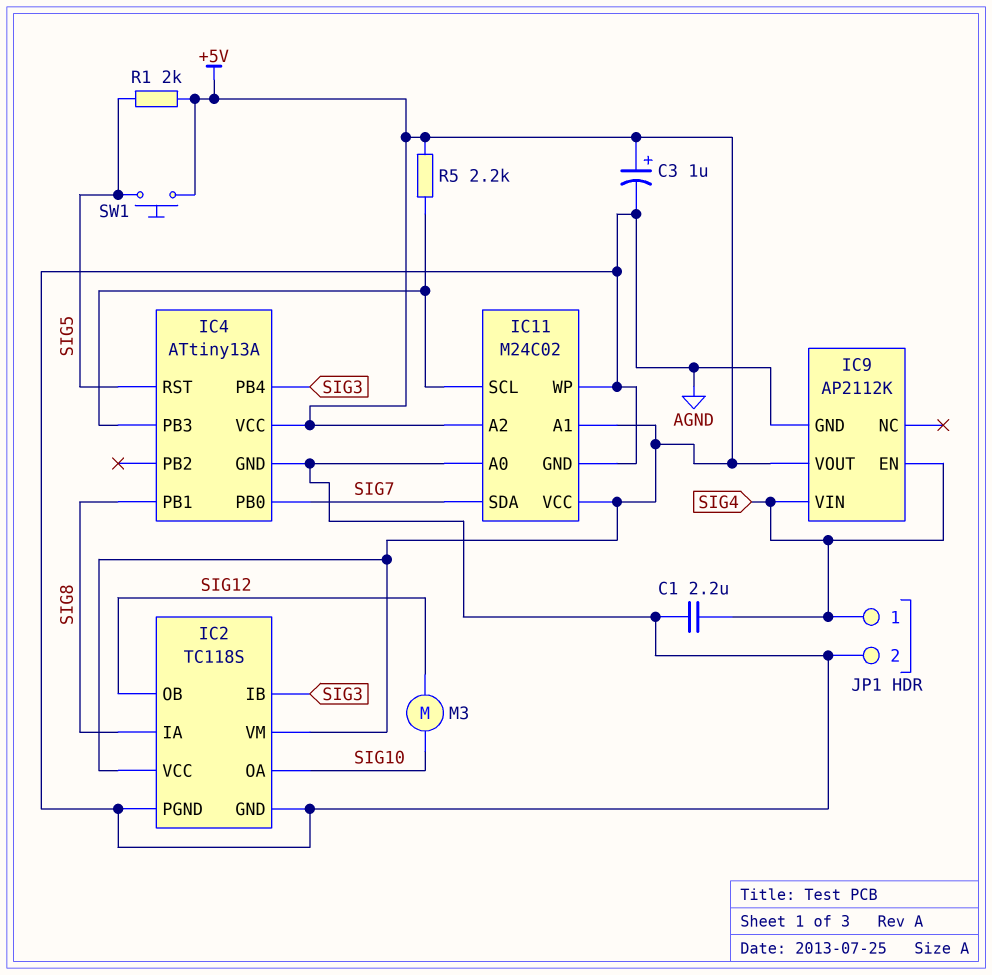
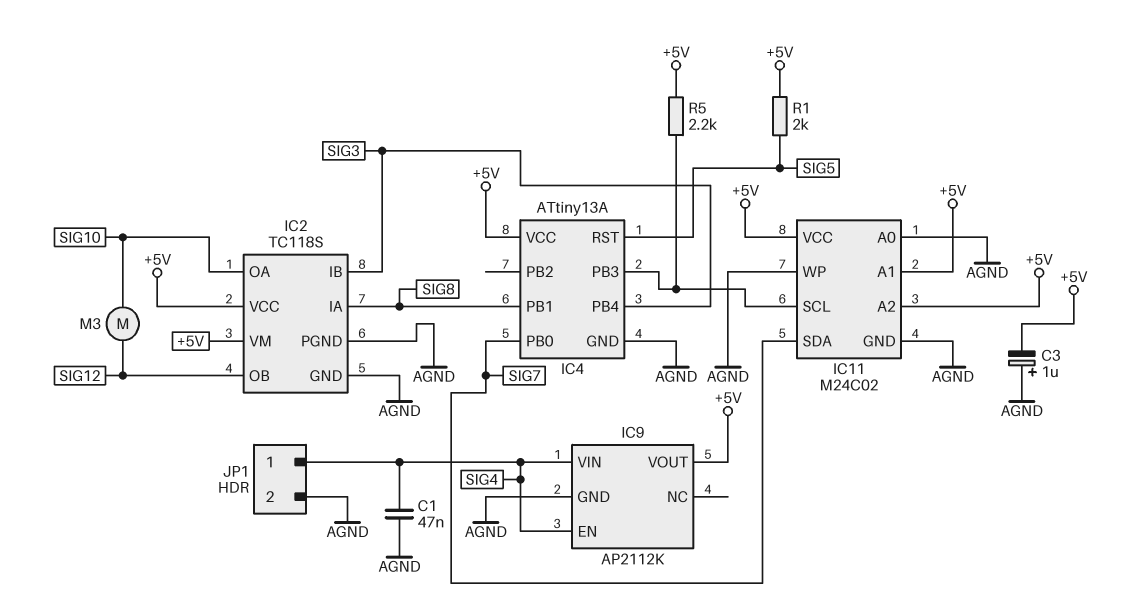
C1: 2.2uF (AGND, SIG4) -> 47nF (AGND, SIG4)
C3: 1uF (plus +5V, minus AGND) -> 1uF (plus AGND, minus +5V)
SW1: button (+5V, SIG5) -> none

